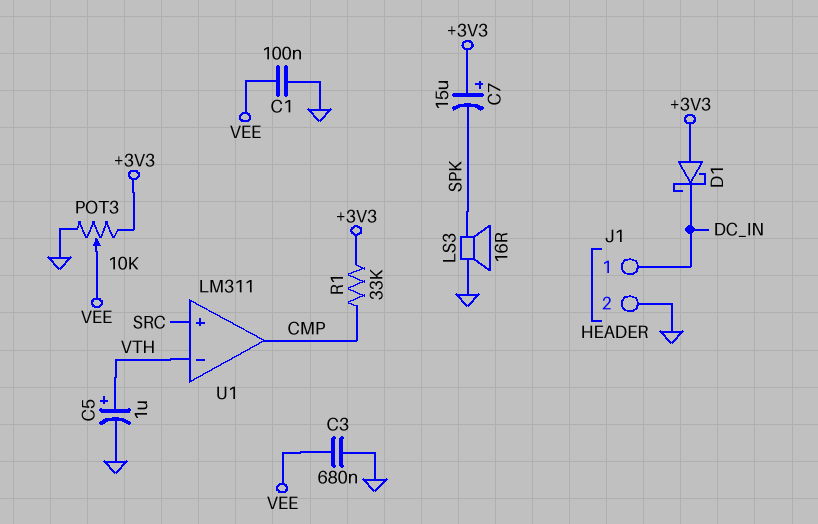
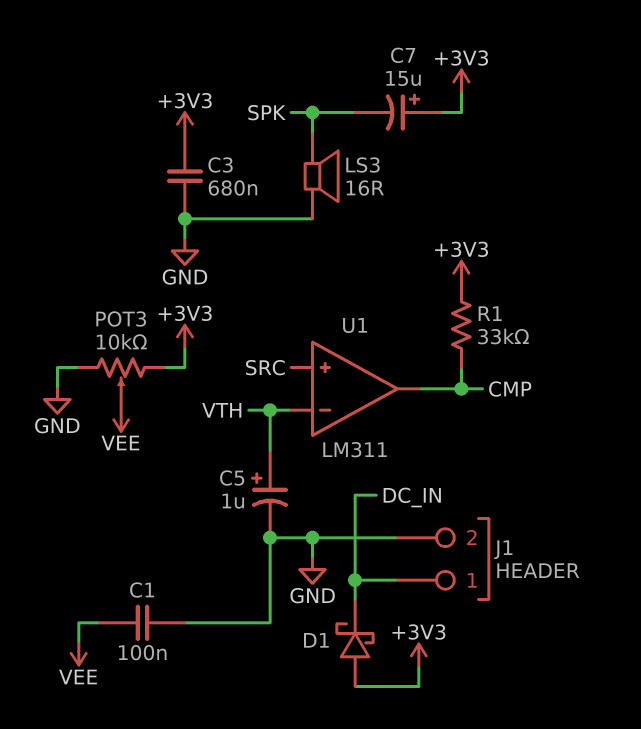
C3: 680nF (GND, VEE) -> 680nF (+3V3, GND)

